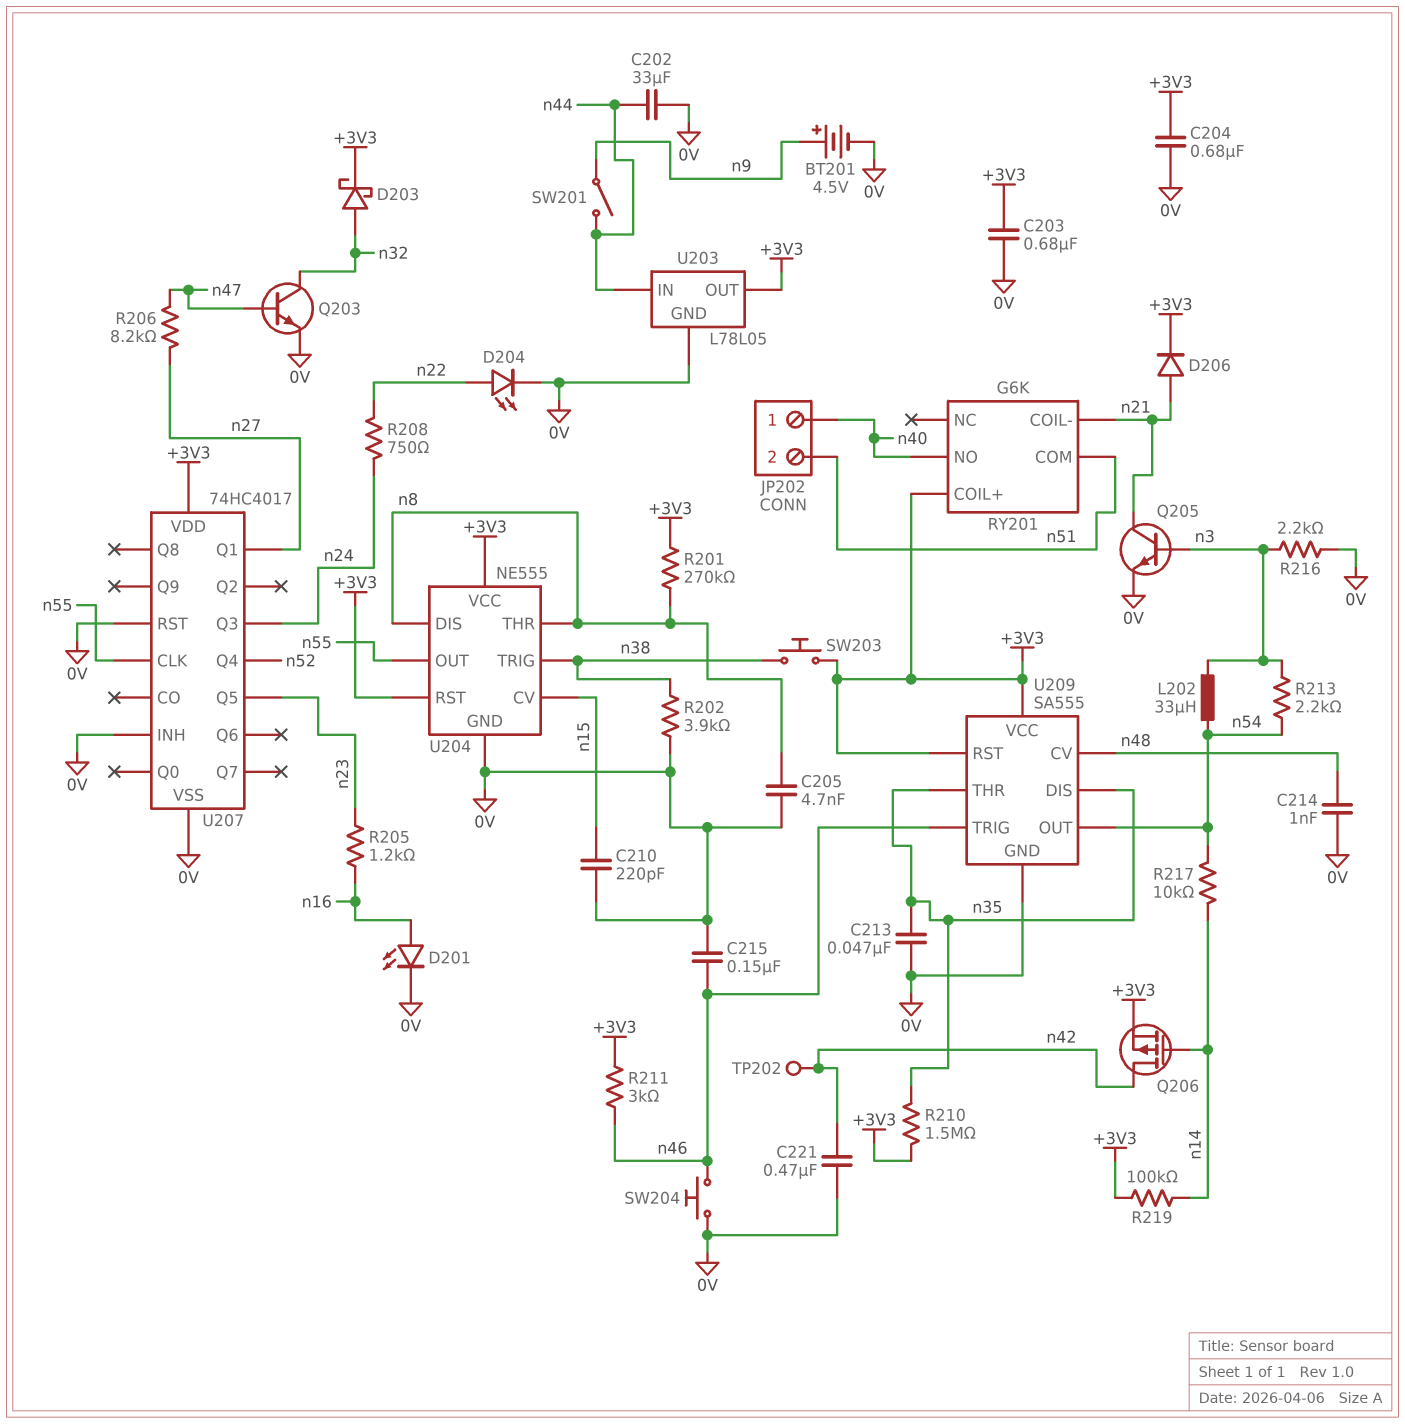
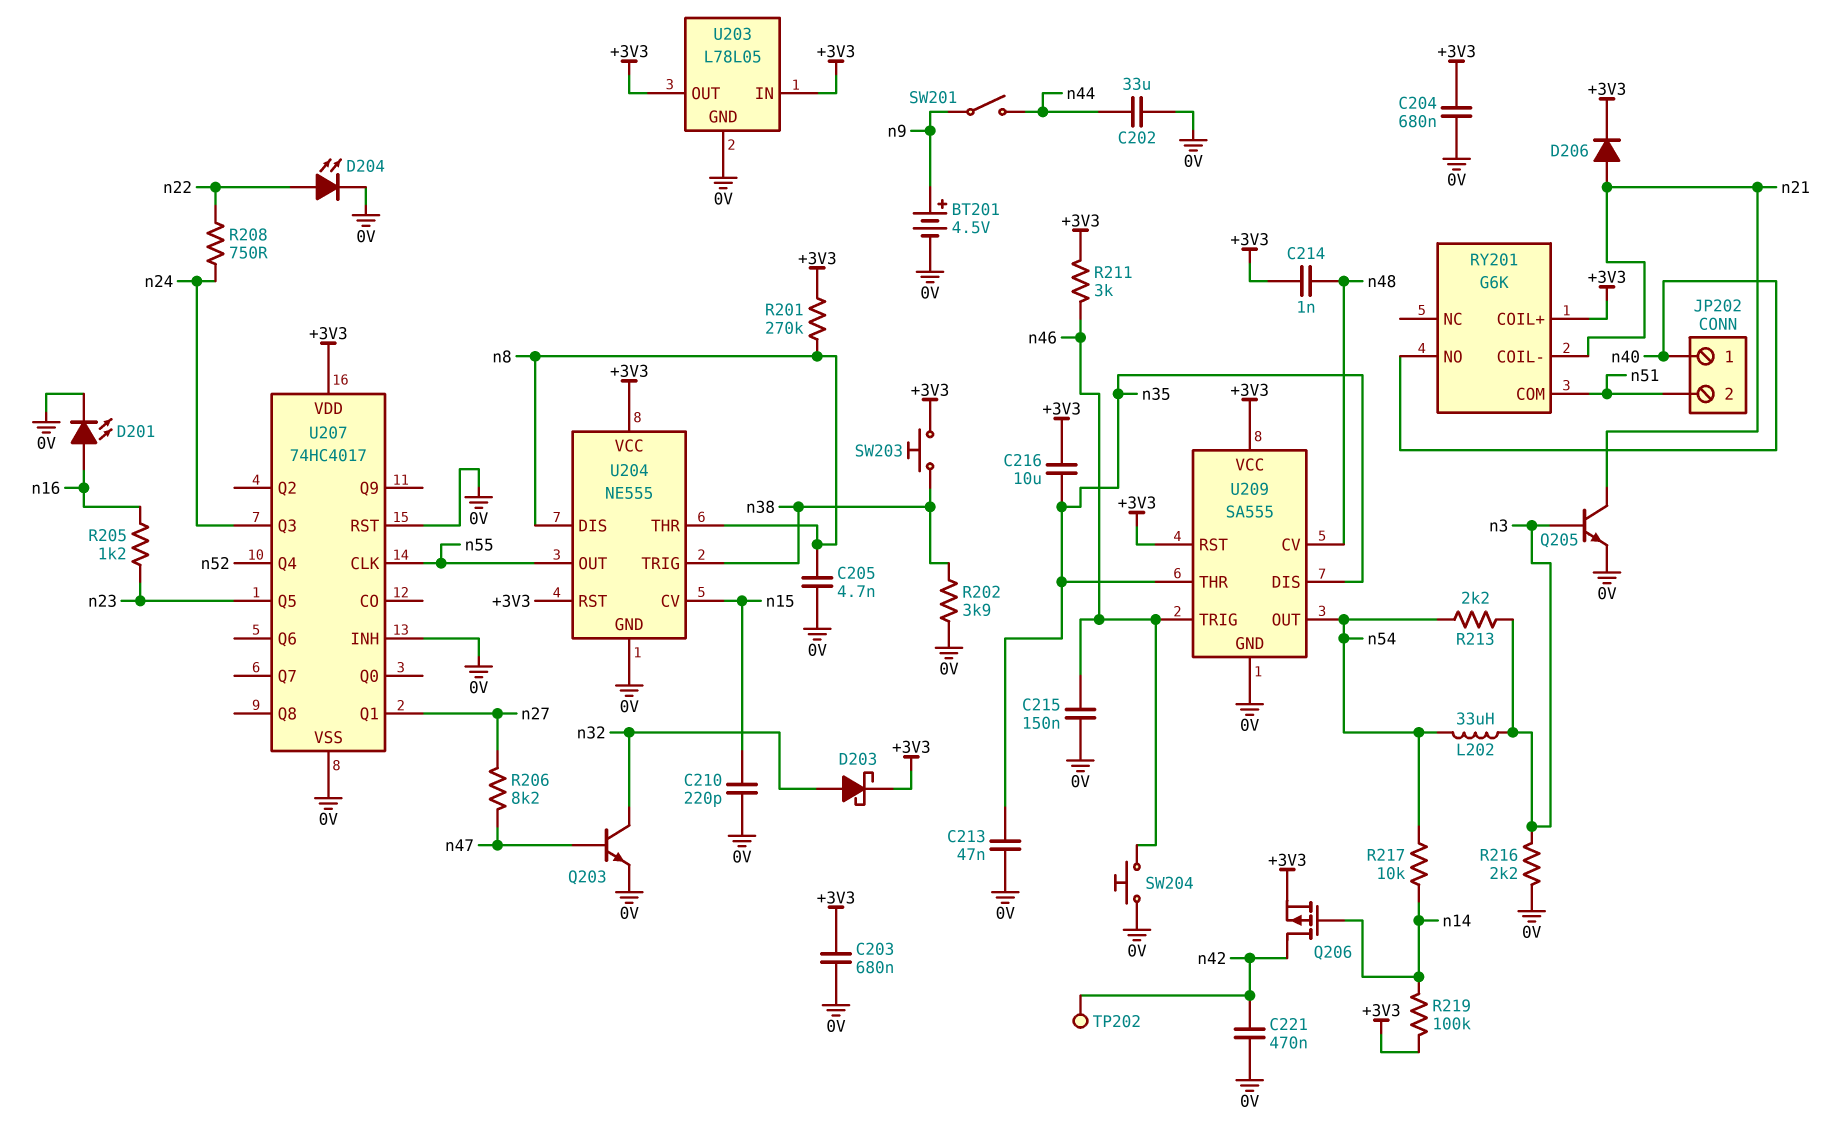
C214: 1nF (0V, n48) -> 1nF (+3V3, n48)
C216: none -> 10uF (+3V3, n35)
R210: 1.5M (+3V3, n35) -> none
U203 pin IN: n44 -> +3V3

